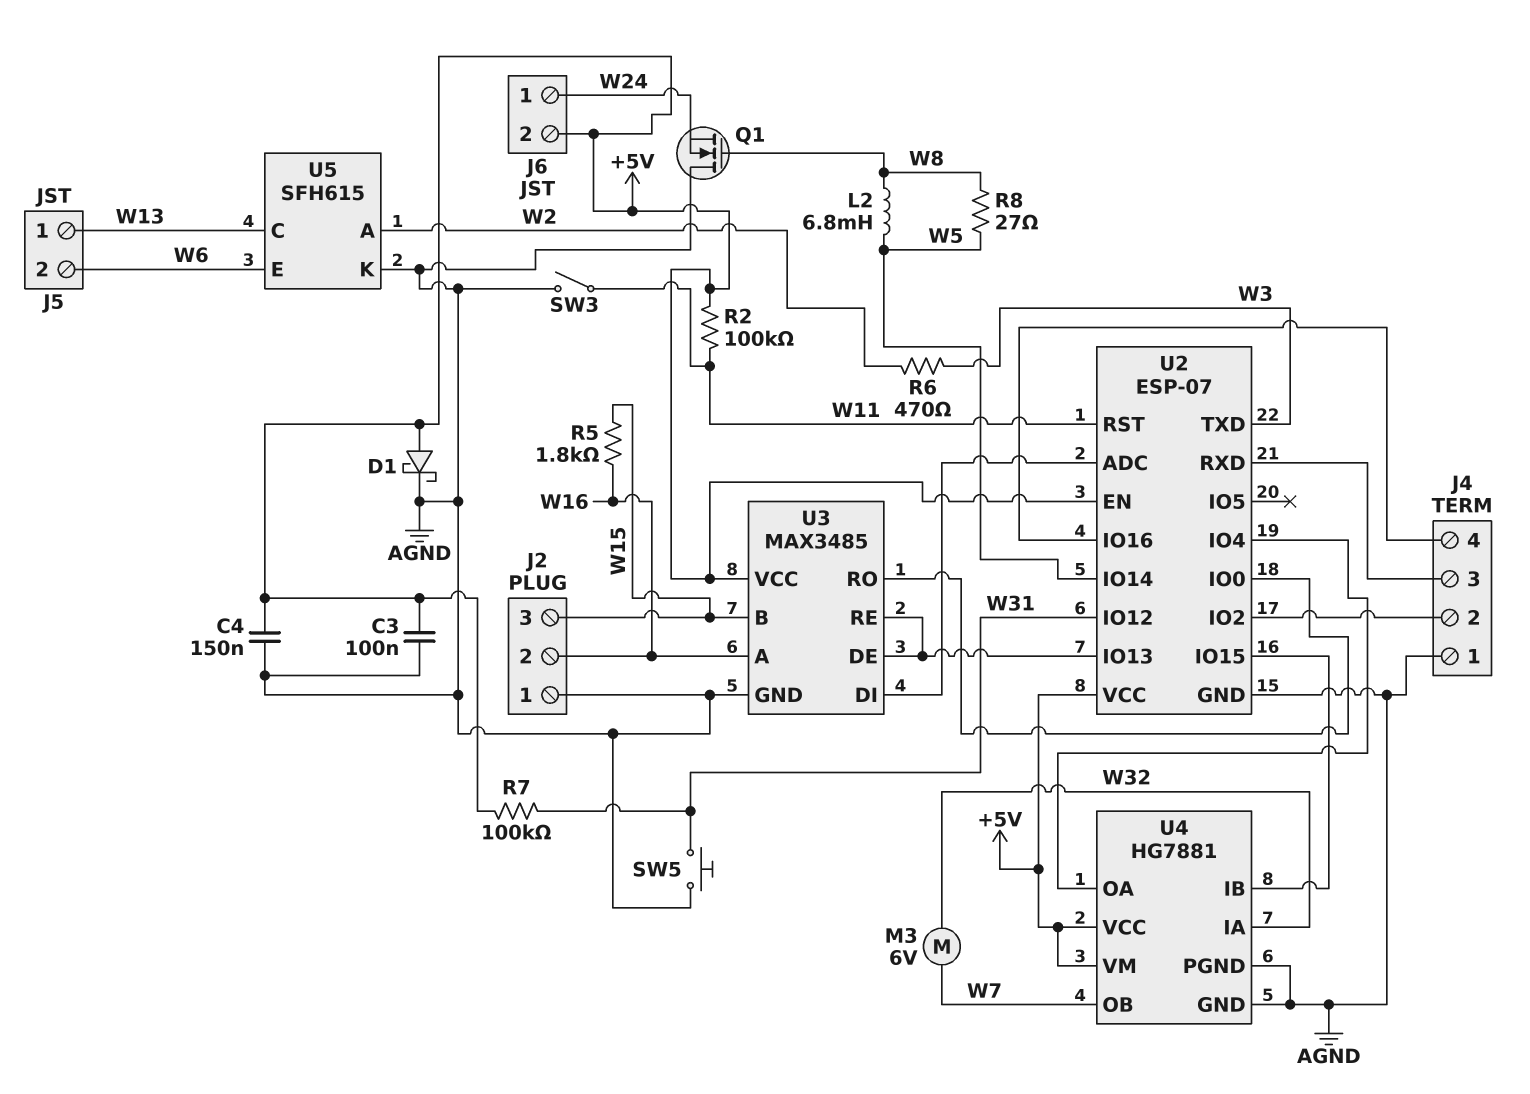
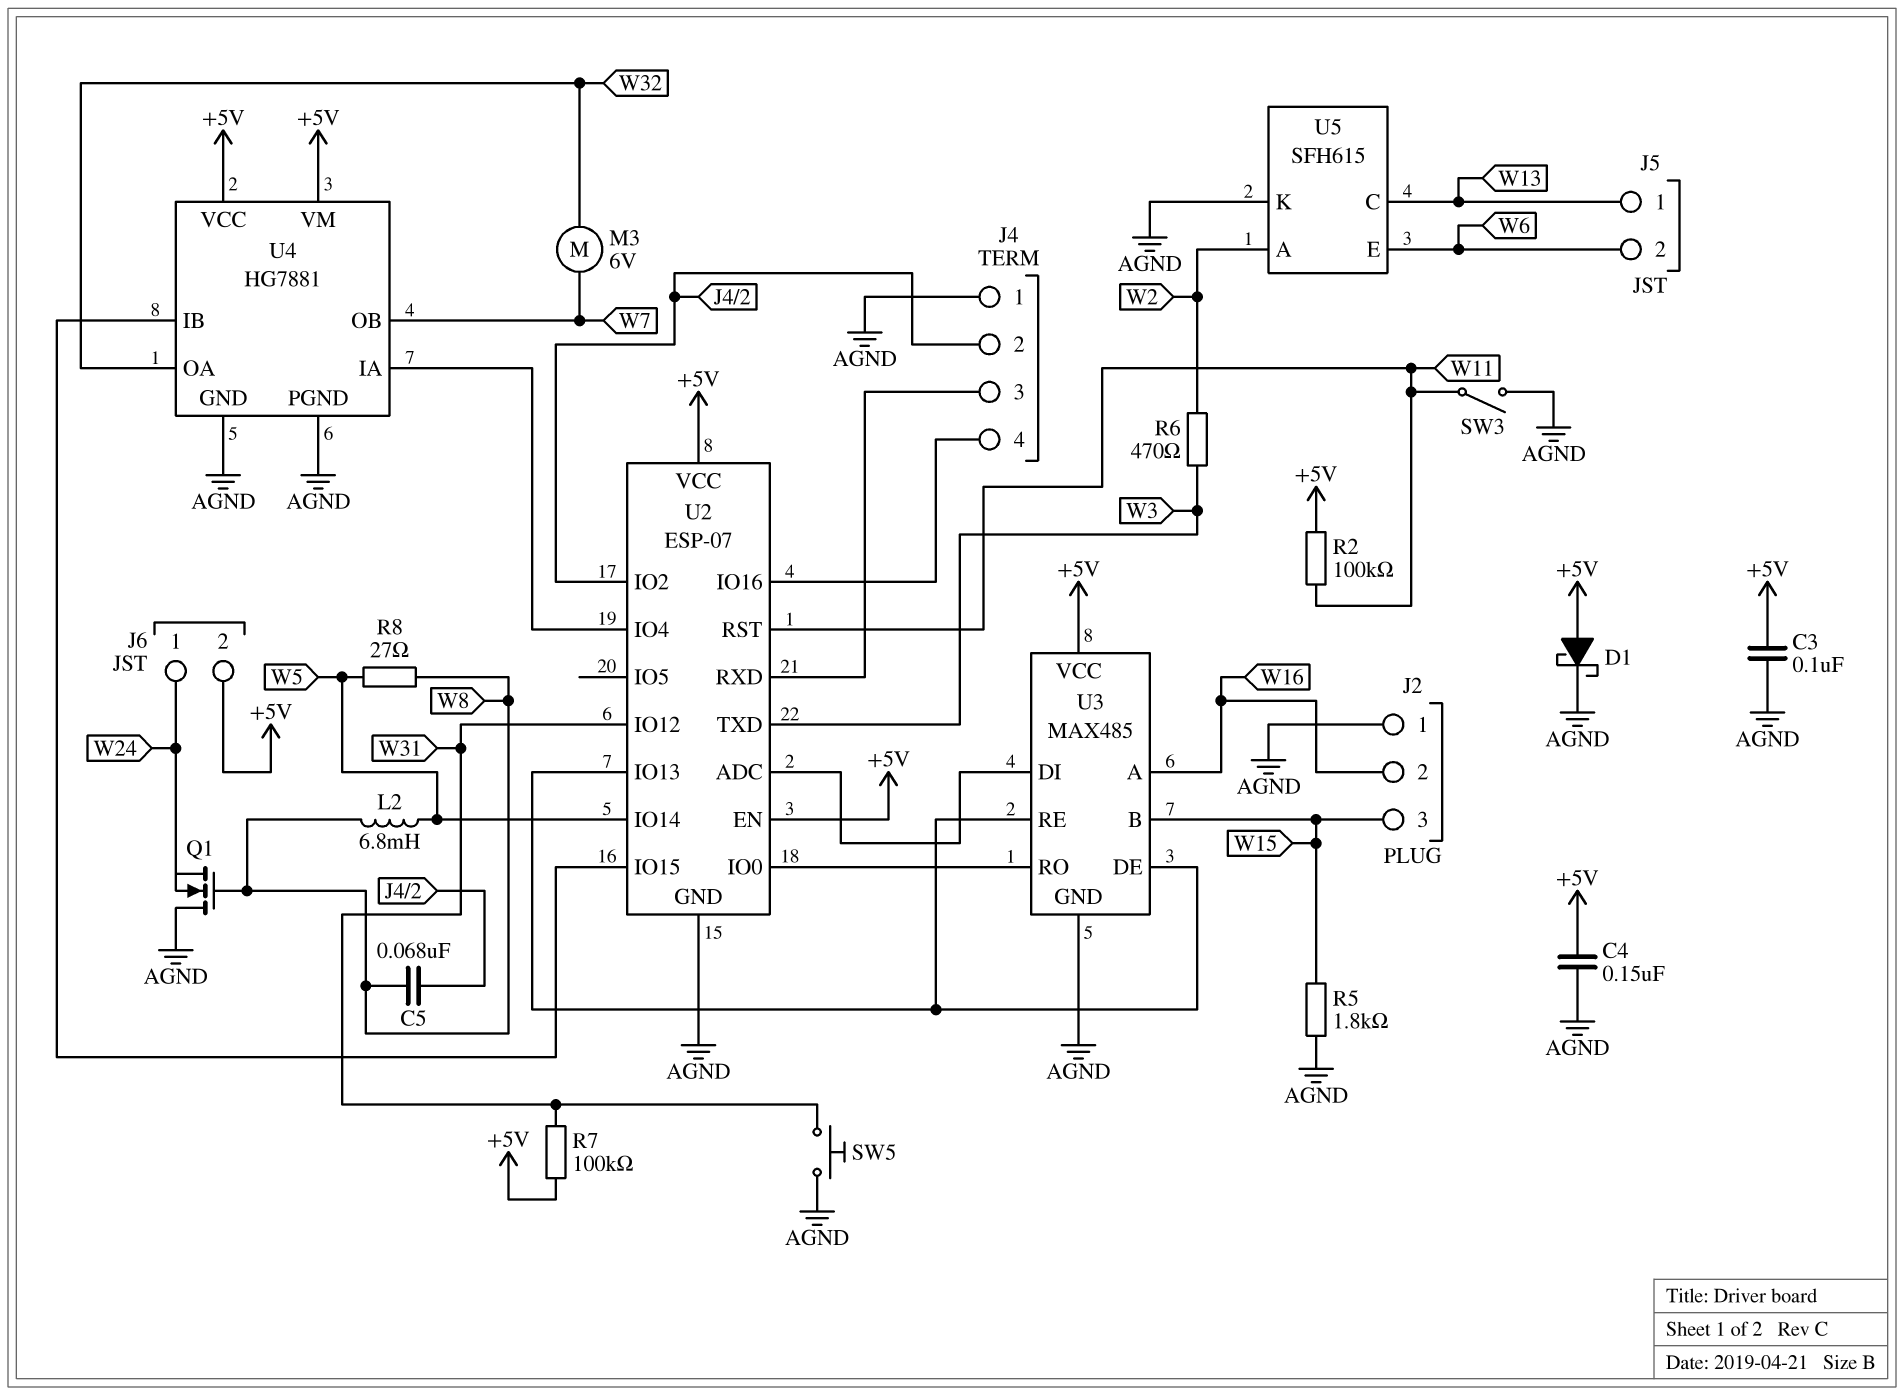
C5: none -> 68nF (J4/2, W8)
R5: 1.8k (W15, W16) -> 1.8k (AGND, W15)
U3: MAX3485 -> MAX485
U4 pin IA: W32 -> U2/IO4
U4 pin OA: U2/IO4 -> W32

